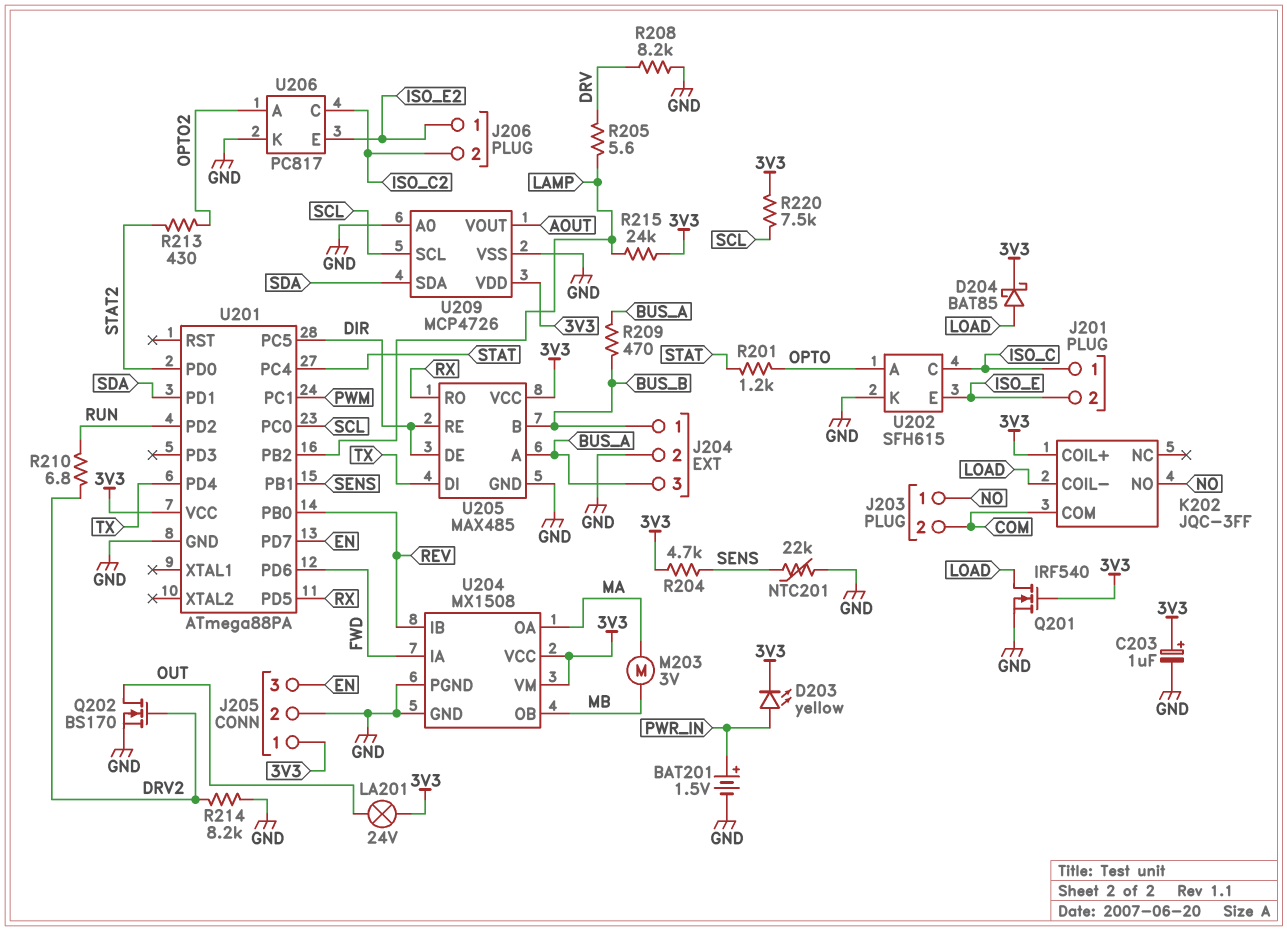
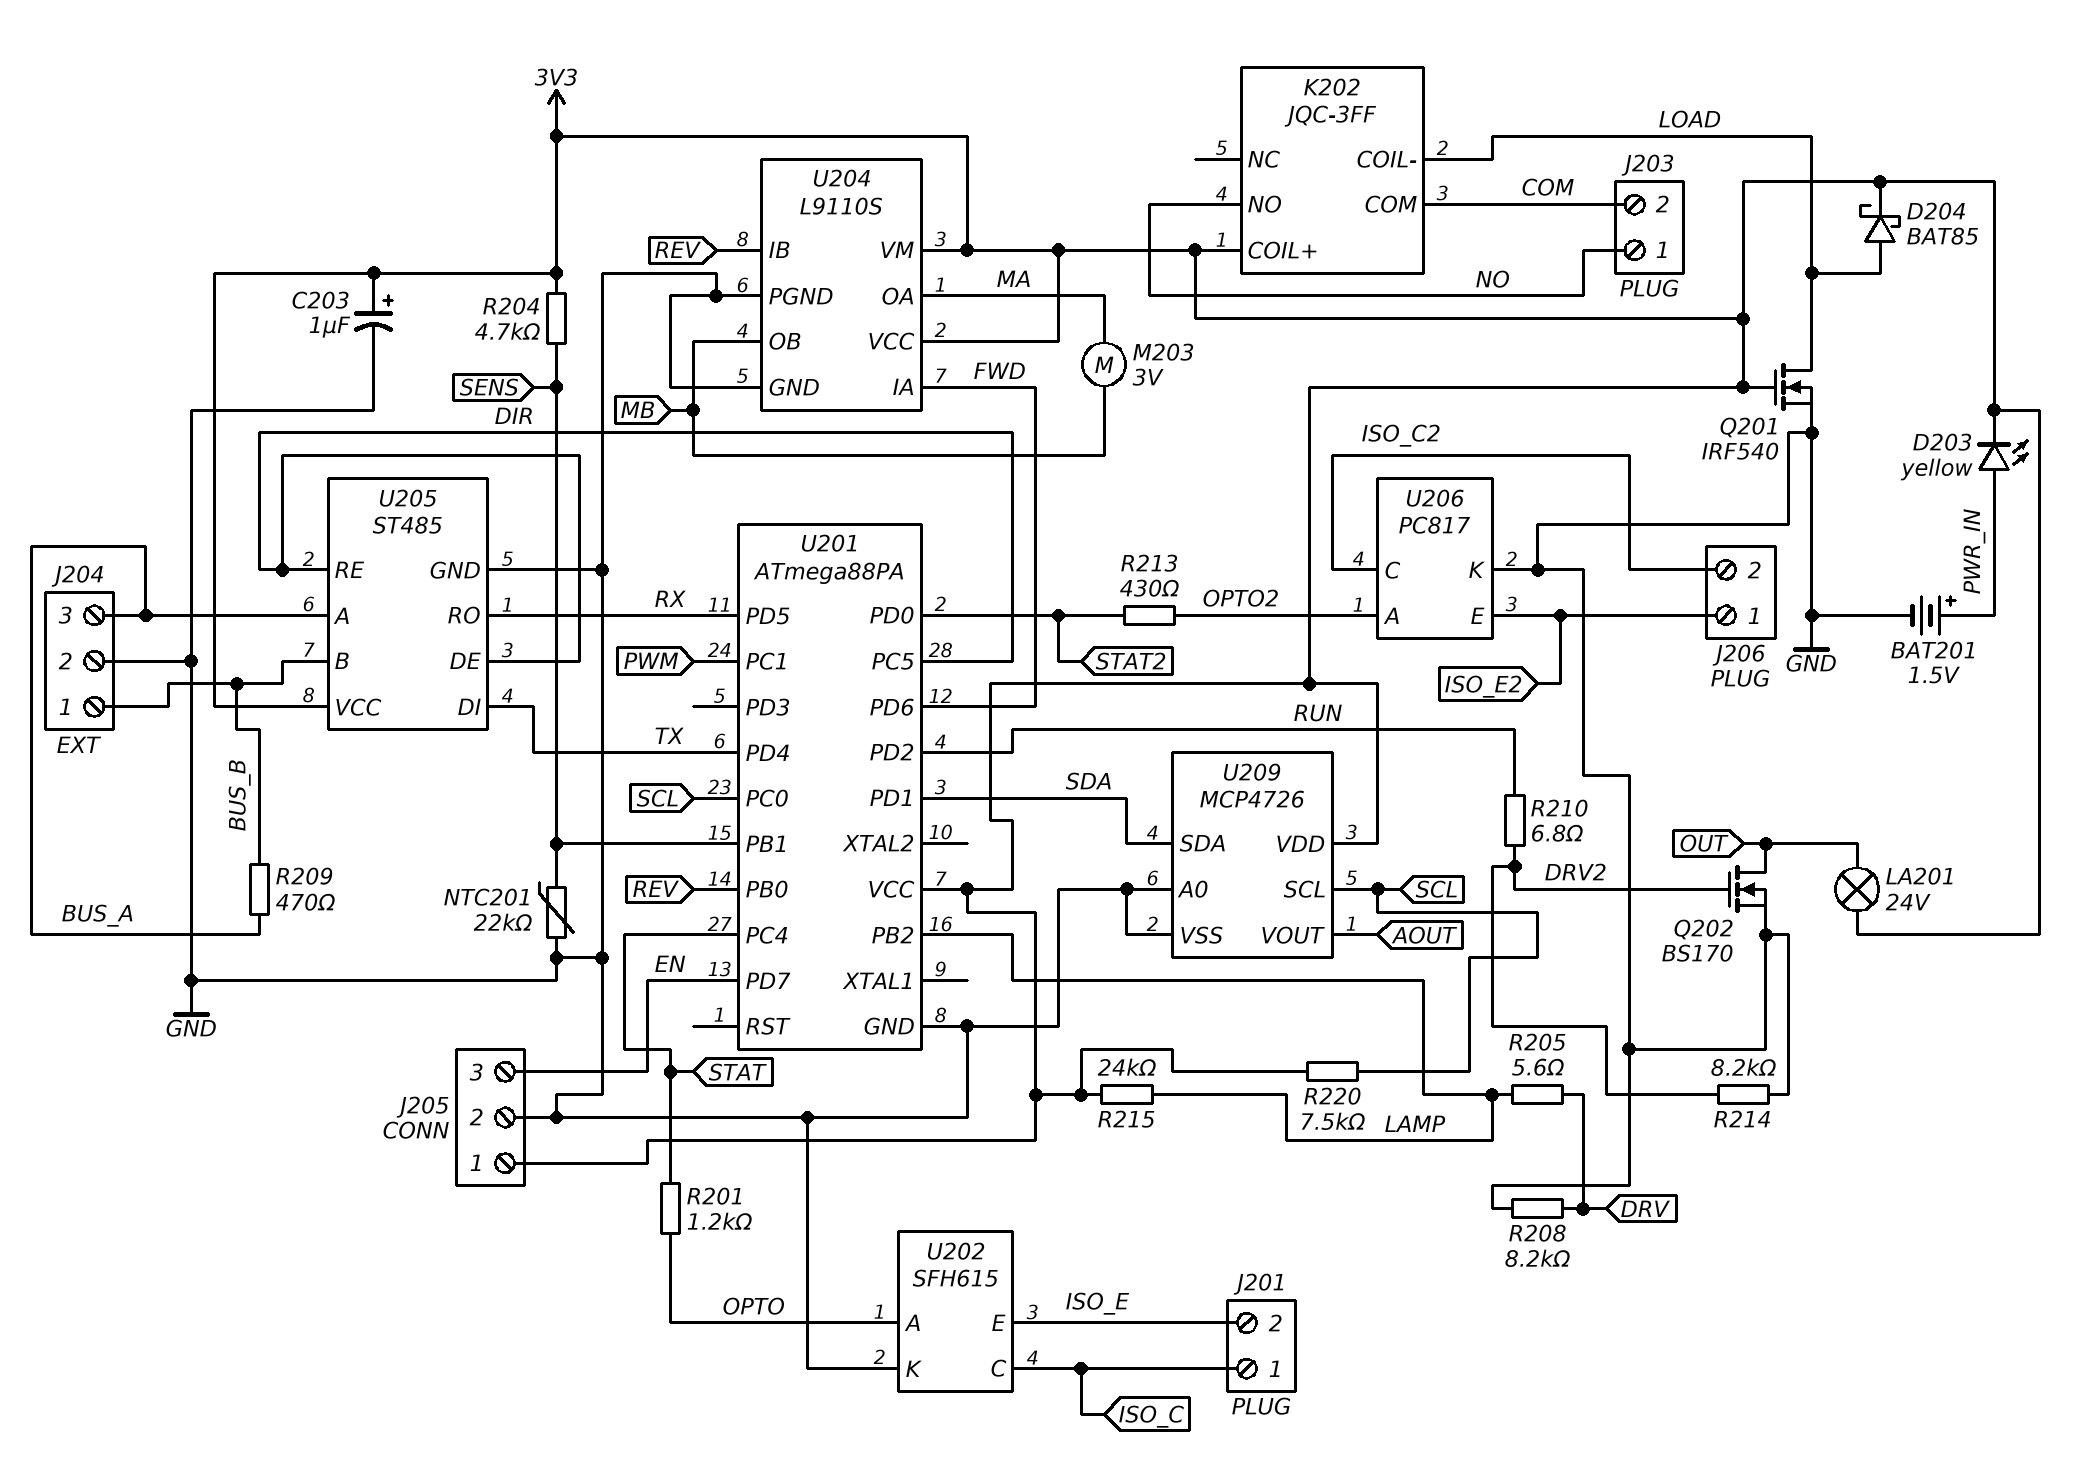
U204: MX1508 -> L9110S
U205: MAX485 -> ST485

